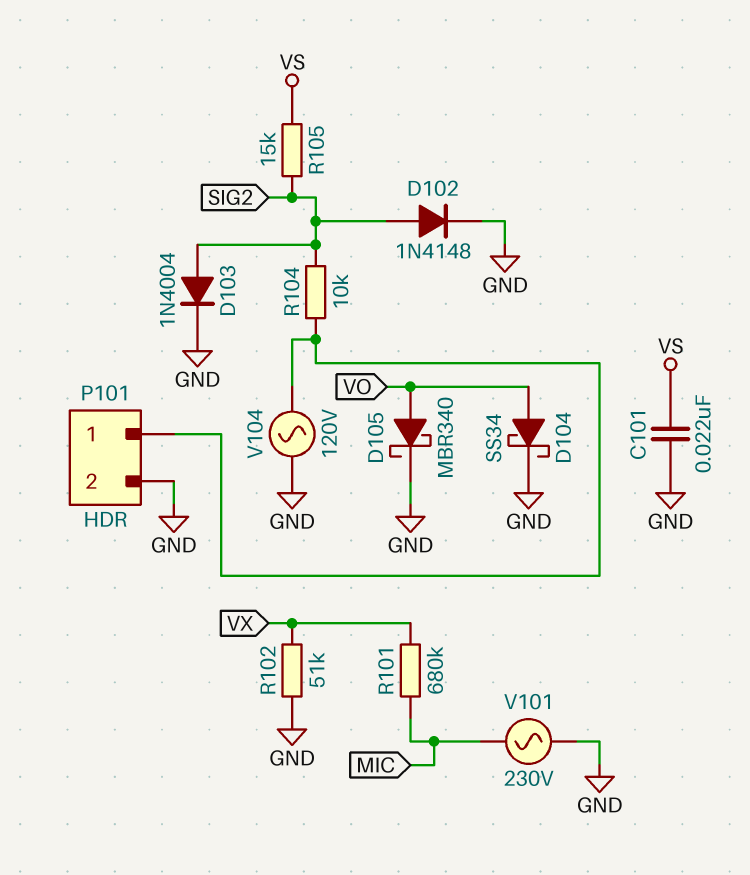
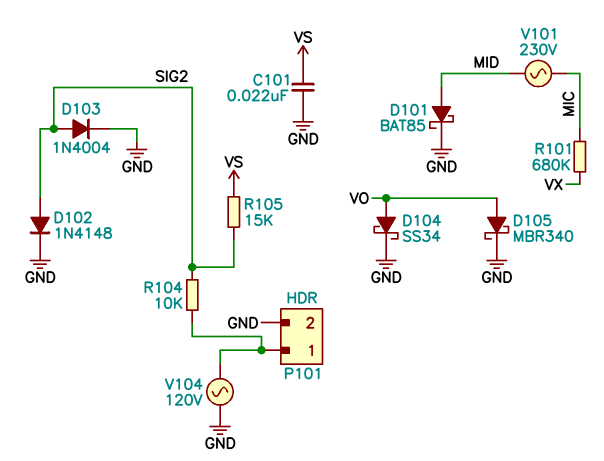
D101: none -> schottky BAT85 (A MID, K GND)
R102: 51k (GND, VX) -> none
V101: AC 230V (GND, MIC) -> AC 230V (MIC, MID)

